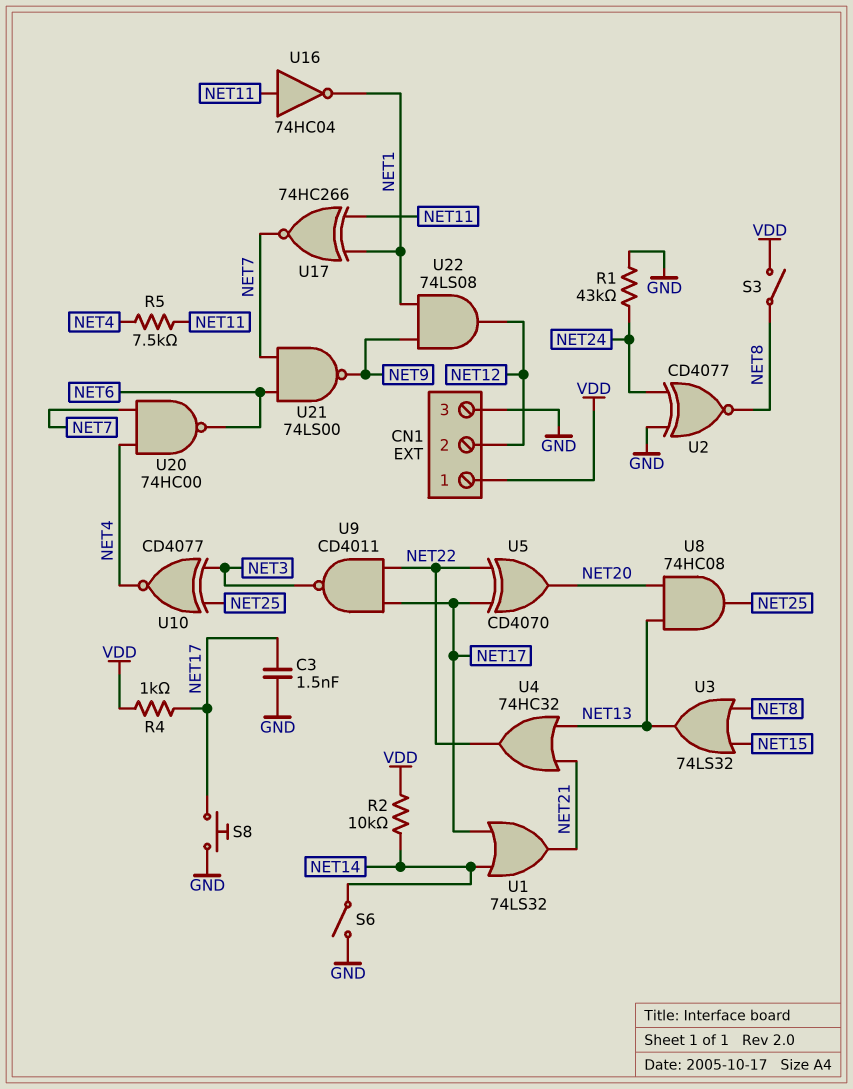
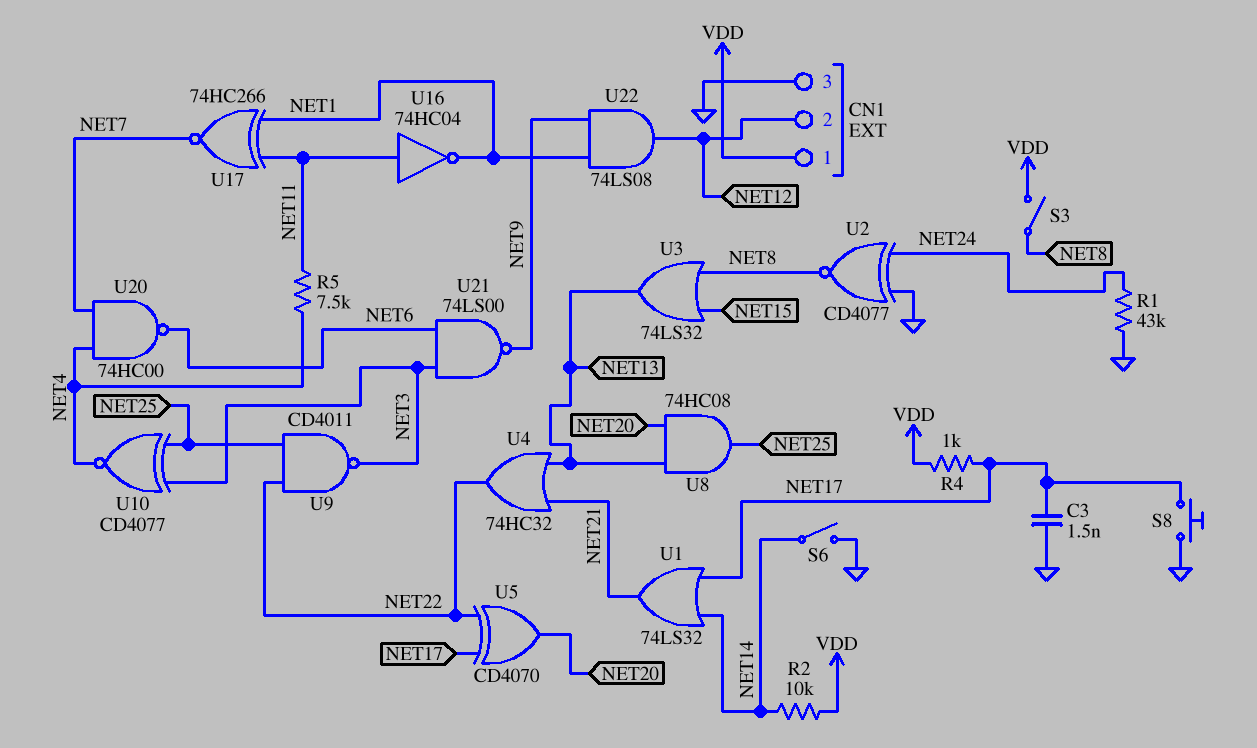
U9: NAND CD4011 (in NET17, in NET22, out NET3) -> NAND CD4011 (in NET22, in NET25, out NET3)
U21: NAND 74LS00 (in NET6, in NET7, out NET9) -> NAND 74LS00 (in NET3, in NET6, out NET9)

